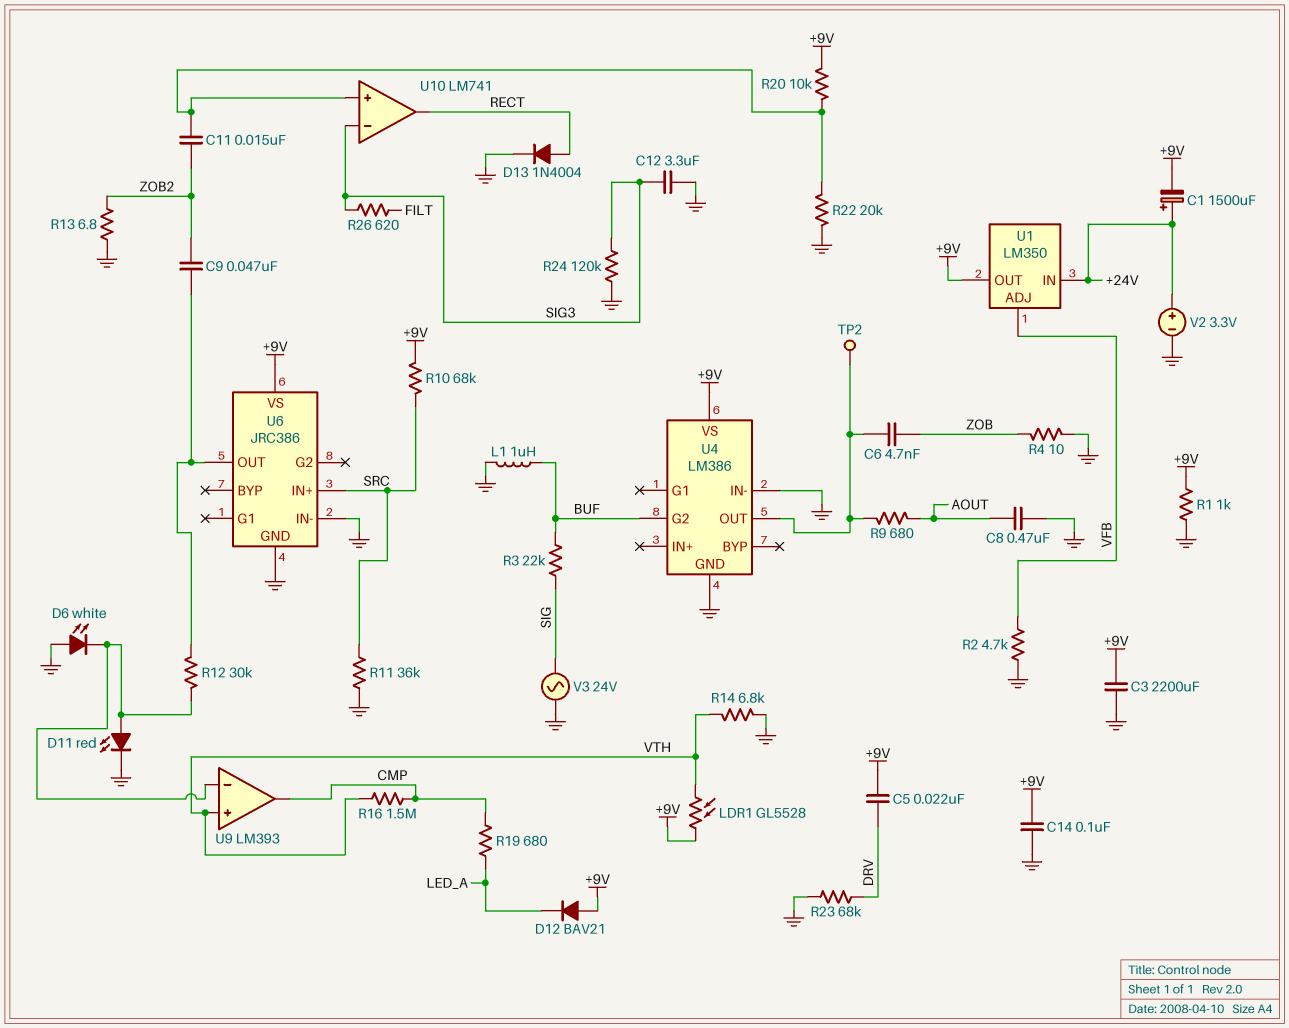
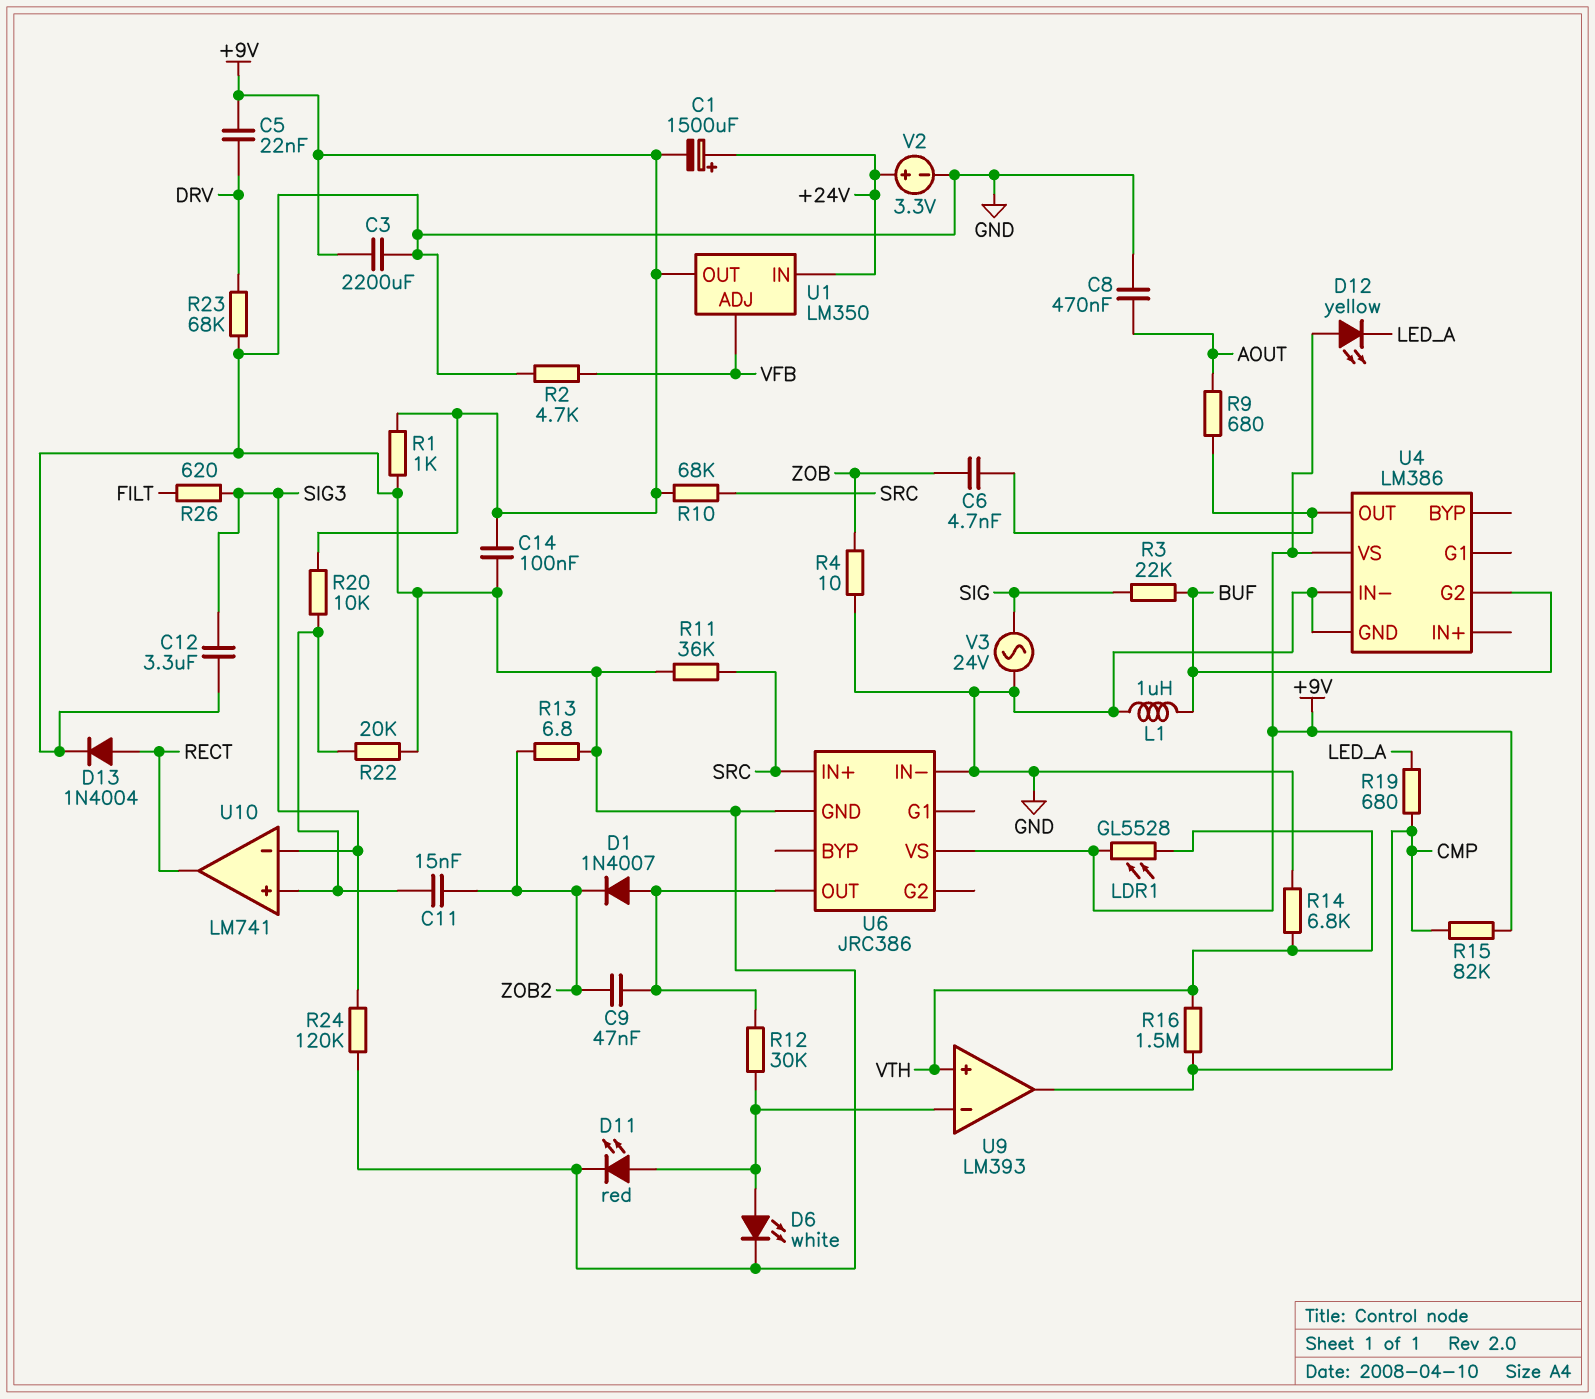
D1: none -> diode 1N4007 (A U6/OUT, K ZOB2)
D6: LED white (A GND, K U9/in-) -> LED white (A U9/in-, K GND)
D12: diode BAV21 (A +9V, K LED_A) -> LED yellow (A +9V, K LED_A)
R15: none -> 82k (+9V, CMP)
TP2: test point (U4/OUT) -> none

